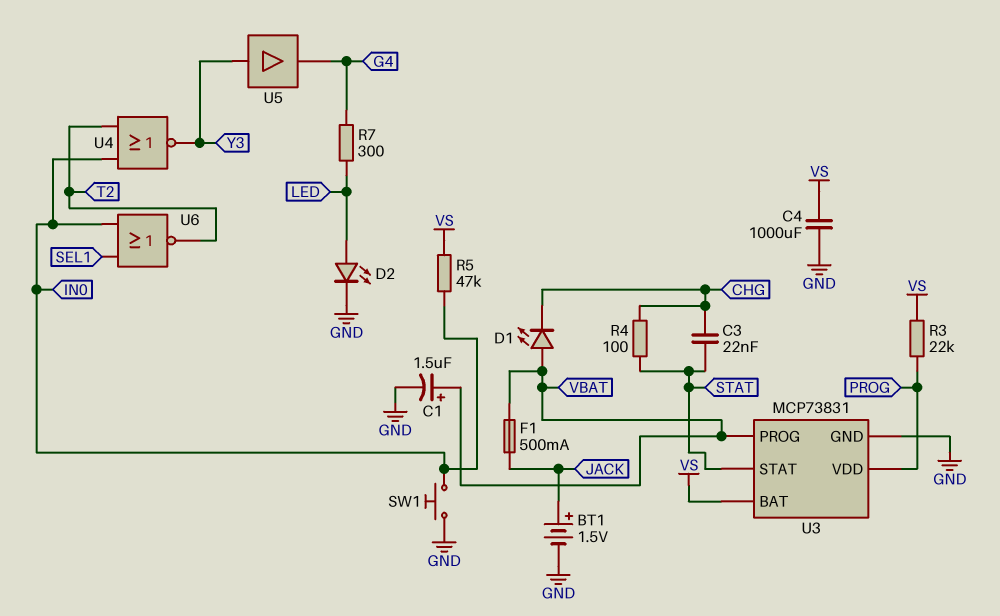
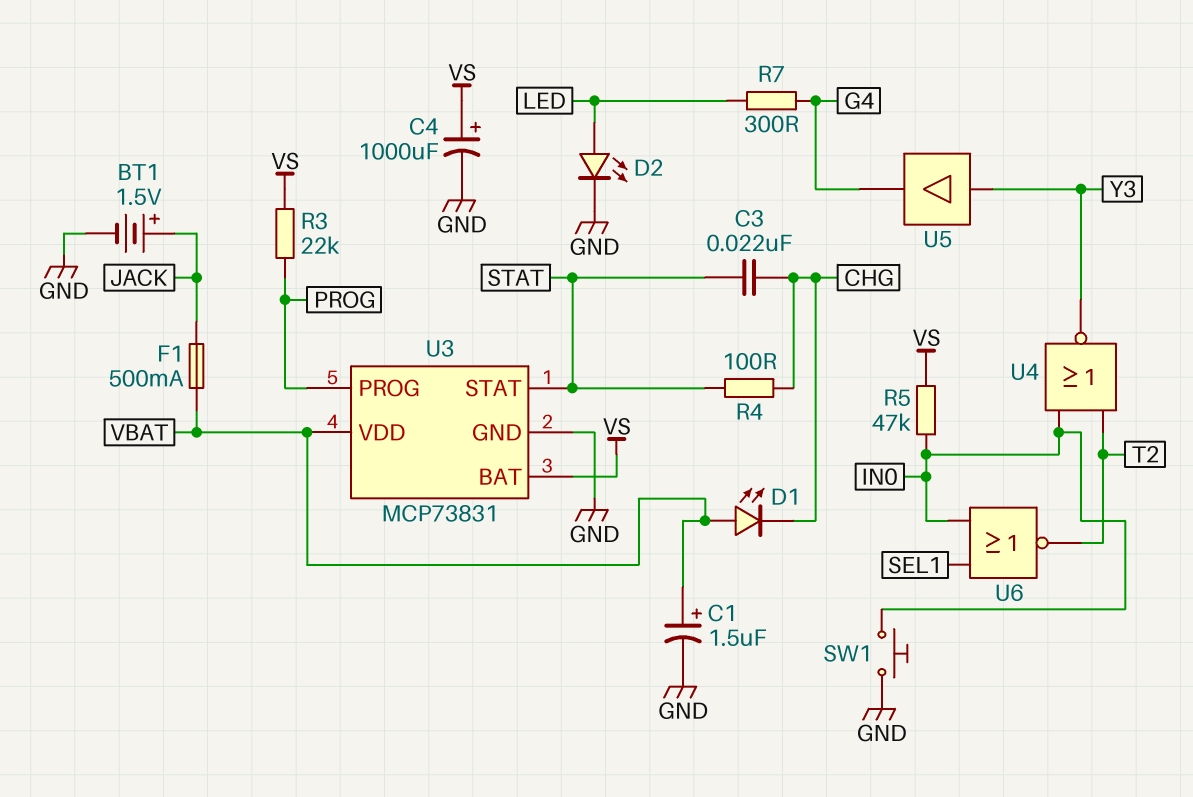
C4: 1000uF (GND, VS) -> 1000uF (plus VS, minus GND)
U3 pin PROG: VBAT -> PROG
U3 pin VDD: PROG -> VBAT

